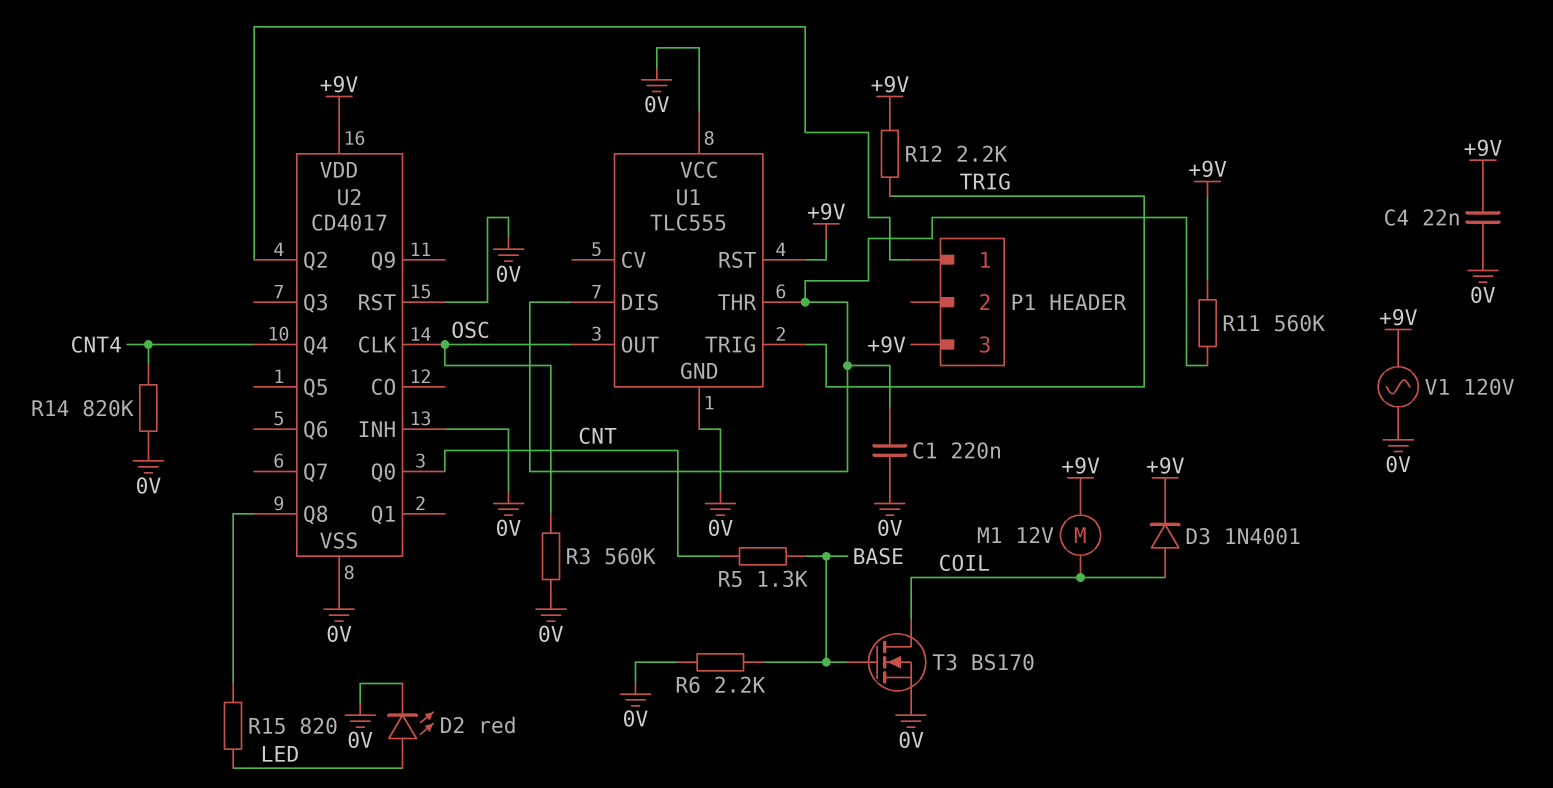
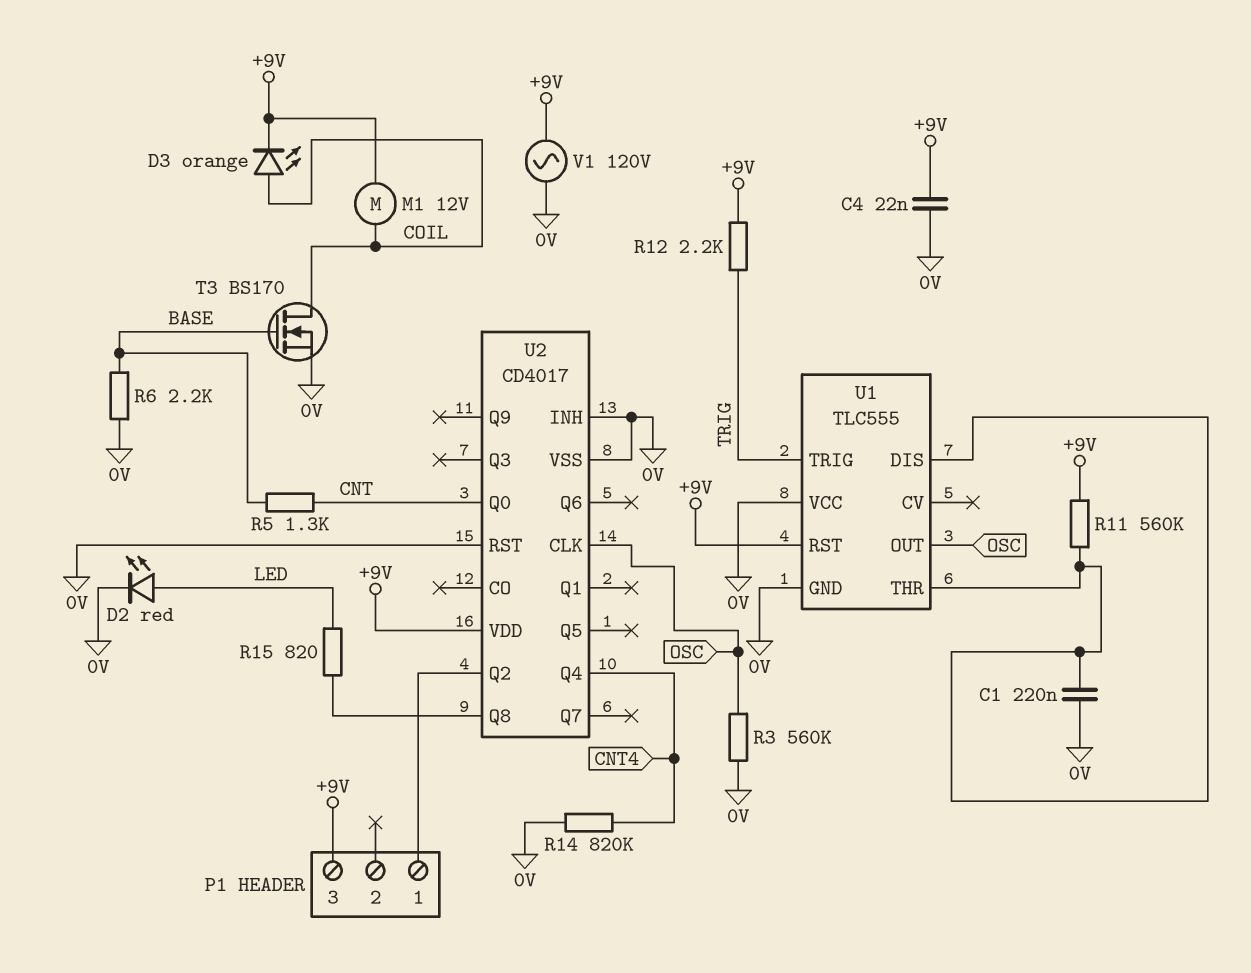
D3: diode 1N4001 (A COIL, K +9V) -> LED orange (A COIL, K +9V)

